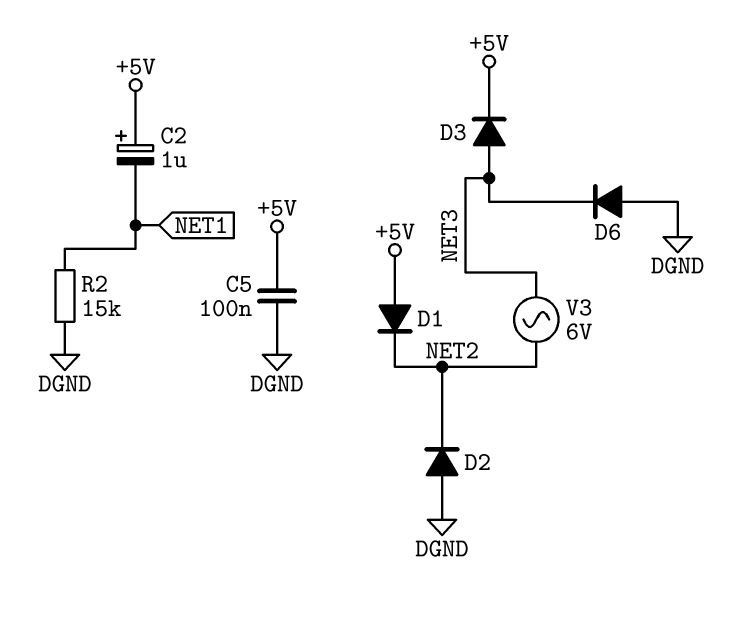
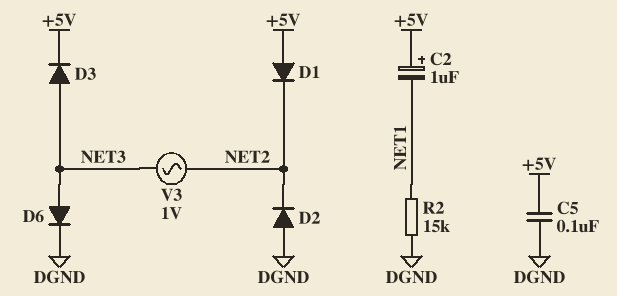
D6: diode (A DGND, K NET3) -> diode (A NET3, K DGND)
V3: AC 6V (NET2, NET3) -> AC 1V (NET2, NET3)

